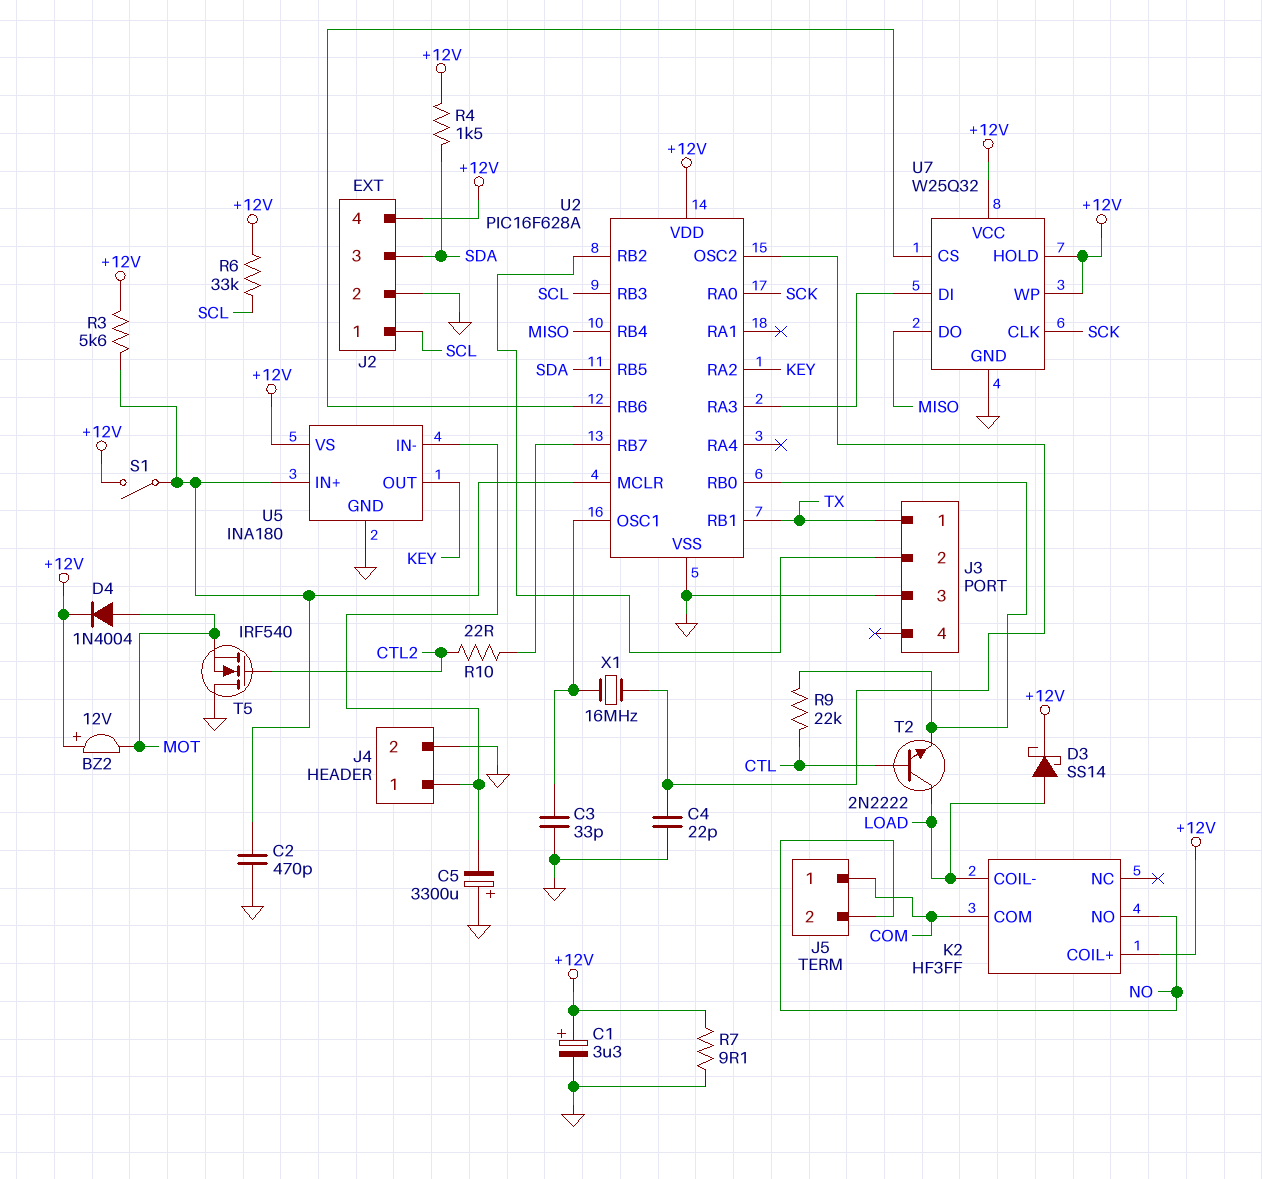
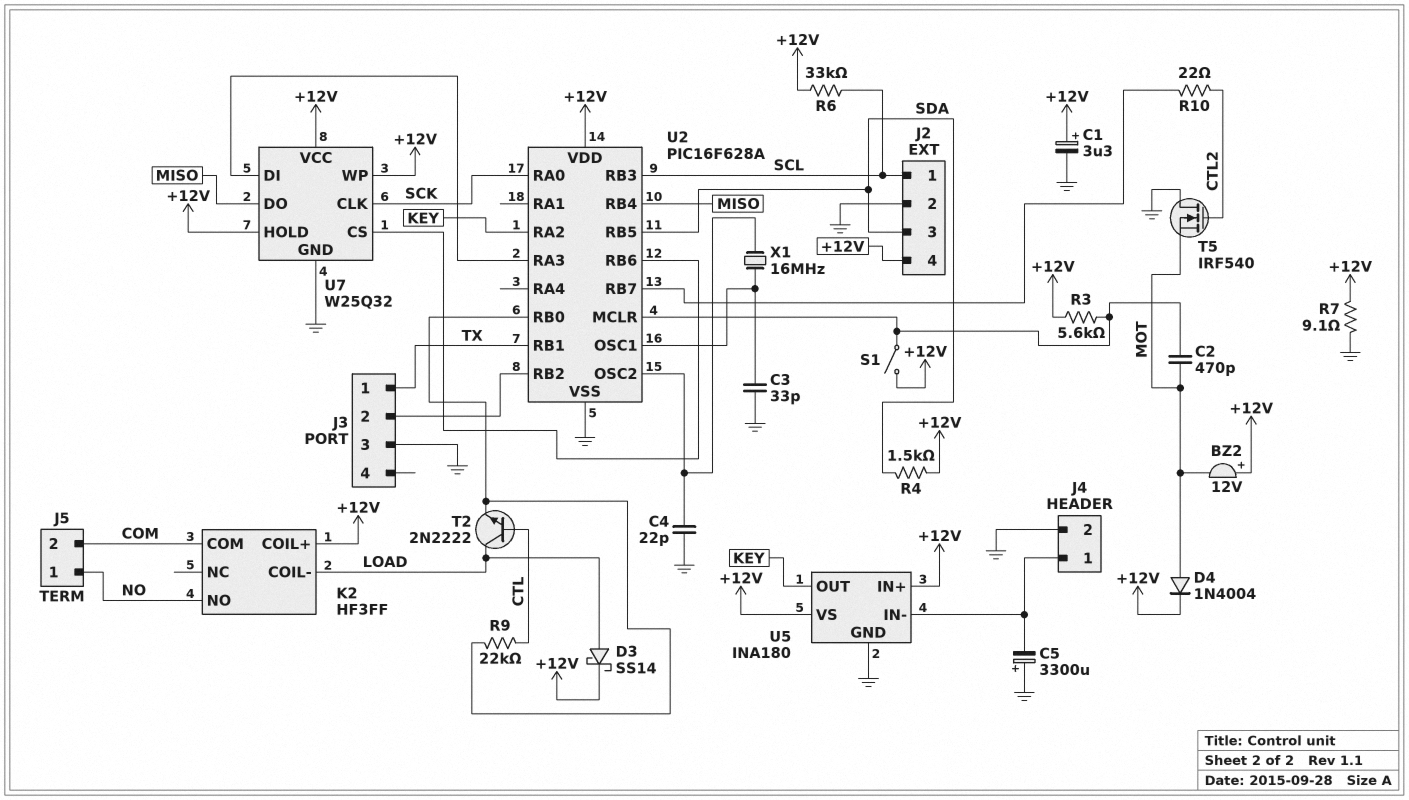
C2: 470pF (GND, U2/MCLR) -> 470pF (MOT, U2/MCLR)
J5 pin 1: COM -> NO
J5 pin 2: NO -> COM
U5 pin IN+: U2/MCLR -> +12V

